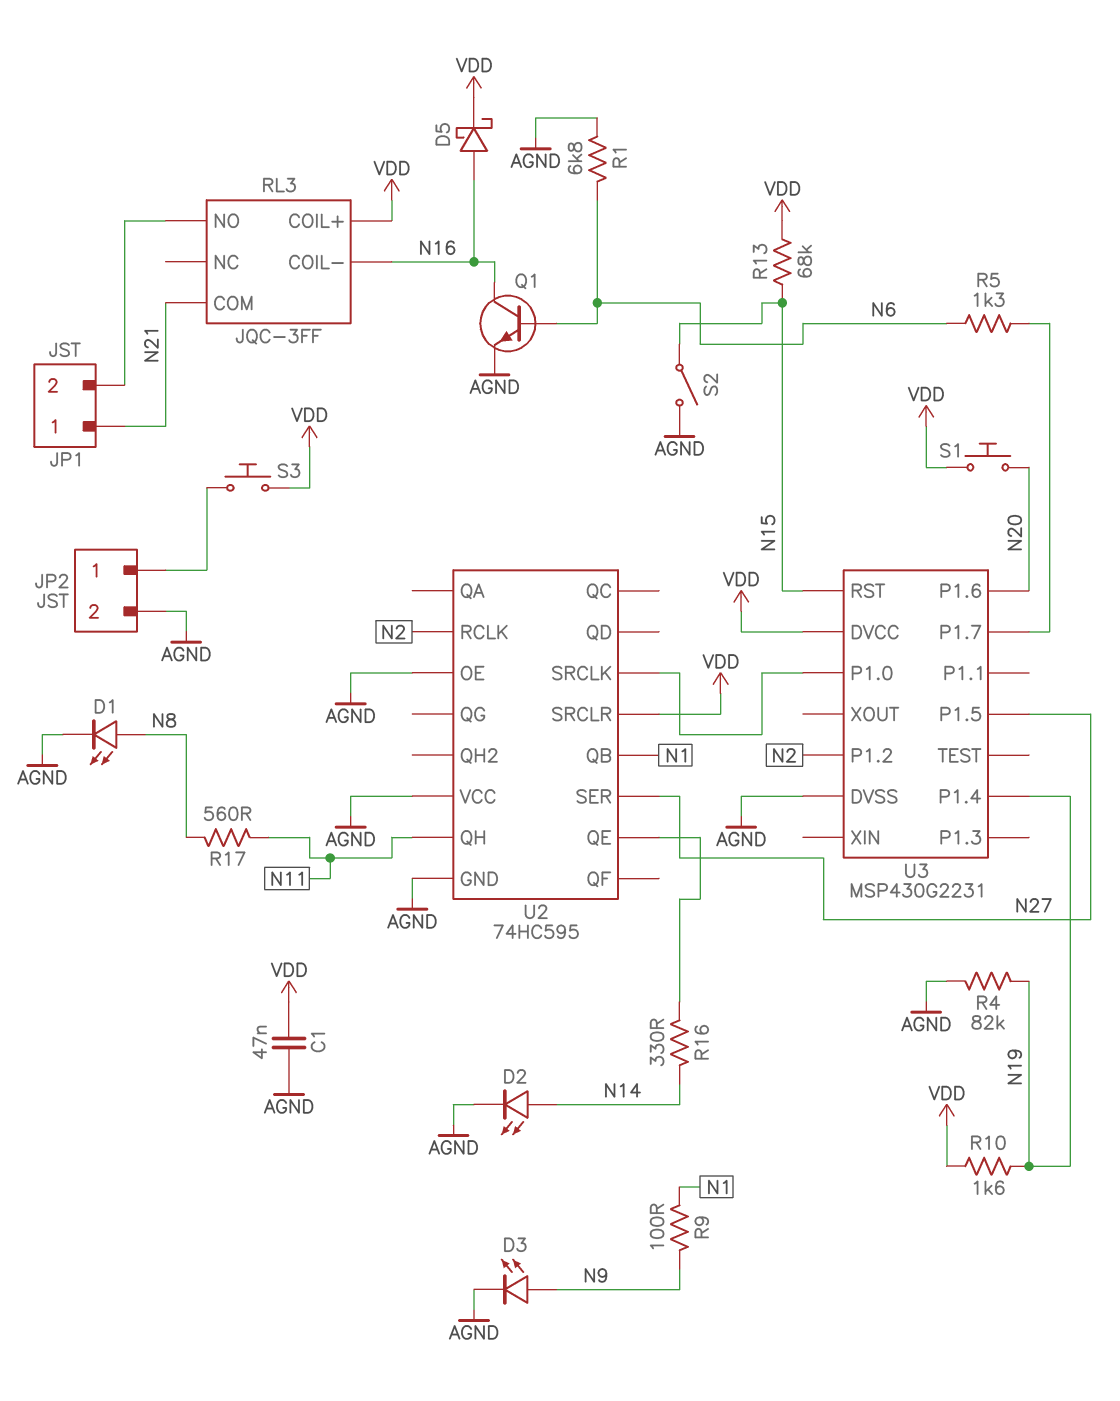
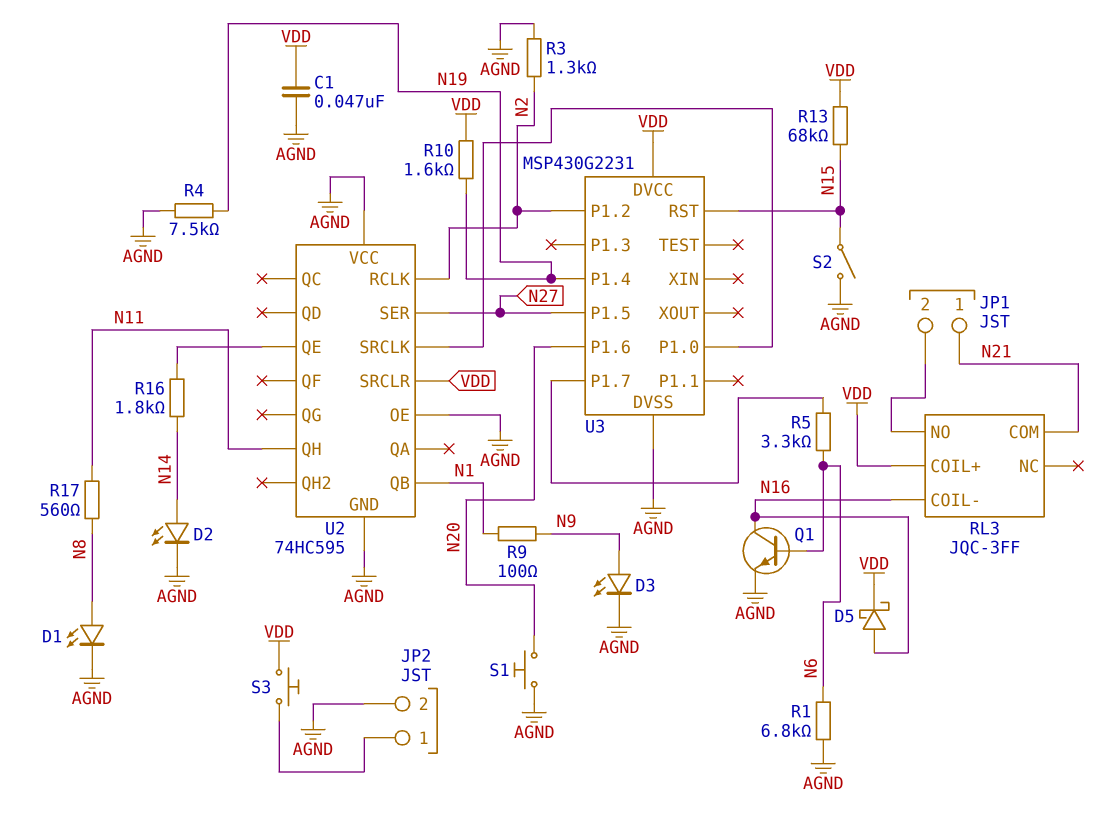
R3: none -> 1.3k (AGND, N2)
R4: 82k (AGND, N19) -> 7.5k (AGND, N19)
R5: 1.3k (N6, U3/P1.7) -> 3.3k (N6, U3/P1.7)
R16: 330 (N14, U2/QE) -> 1.8k (N14, U2/QE)
S1: button (N20, VDD) -> button (AGND, N20)

